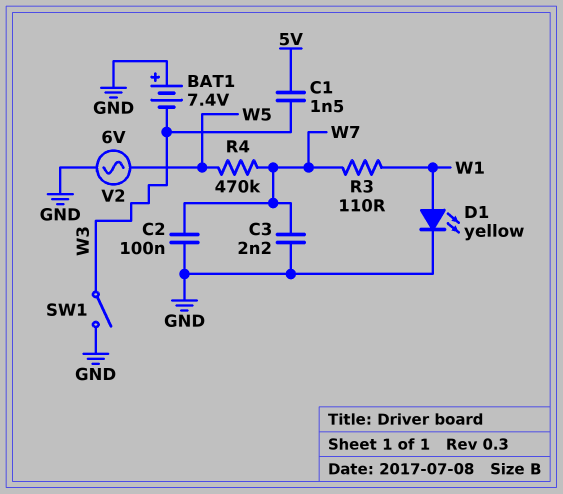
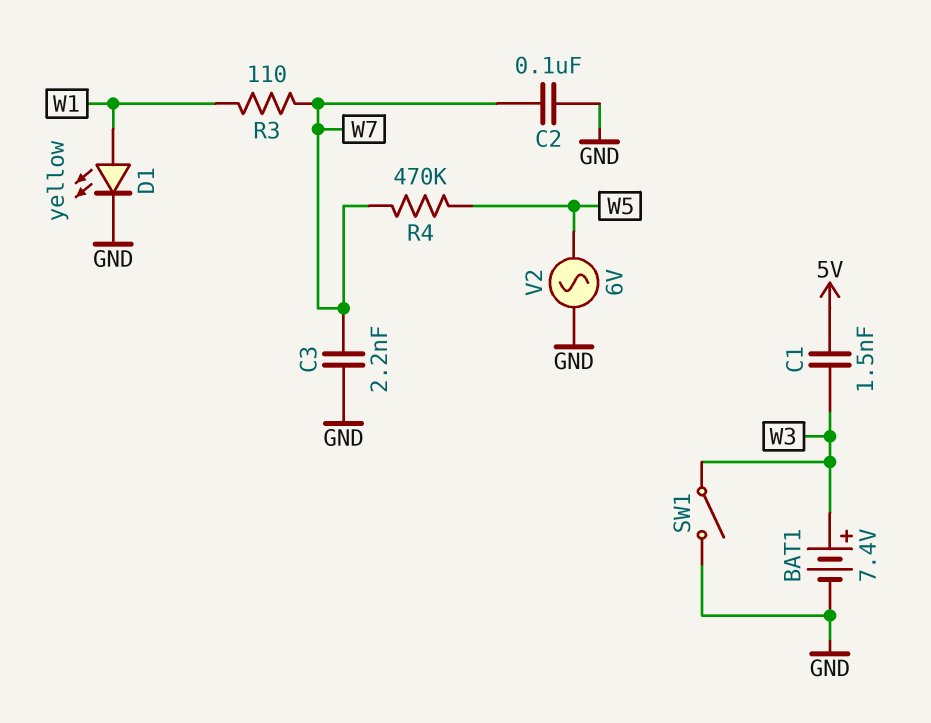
BAT1: 7.4V (plus GND, minus W3) -> 7.4V (plus W3, minus GND)

